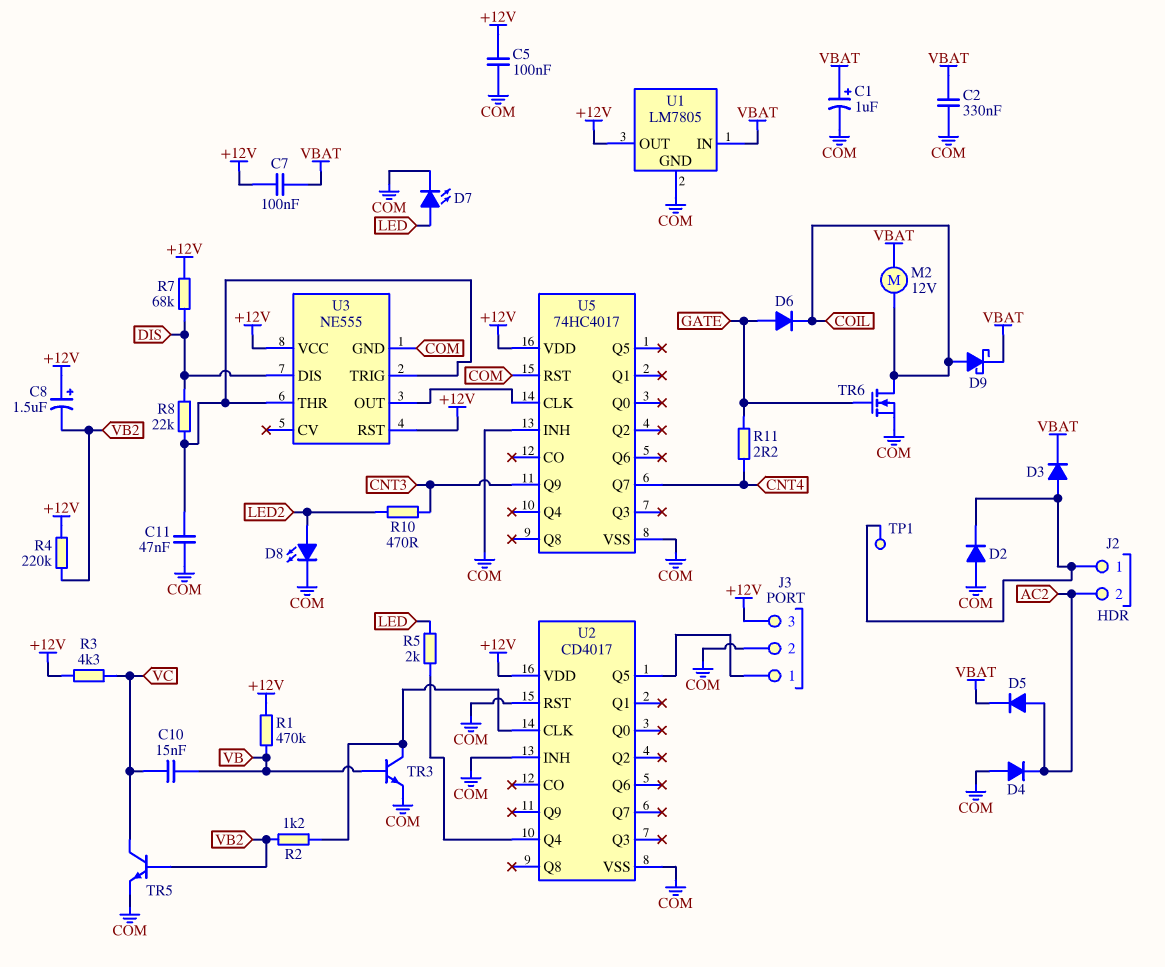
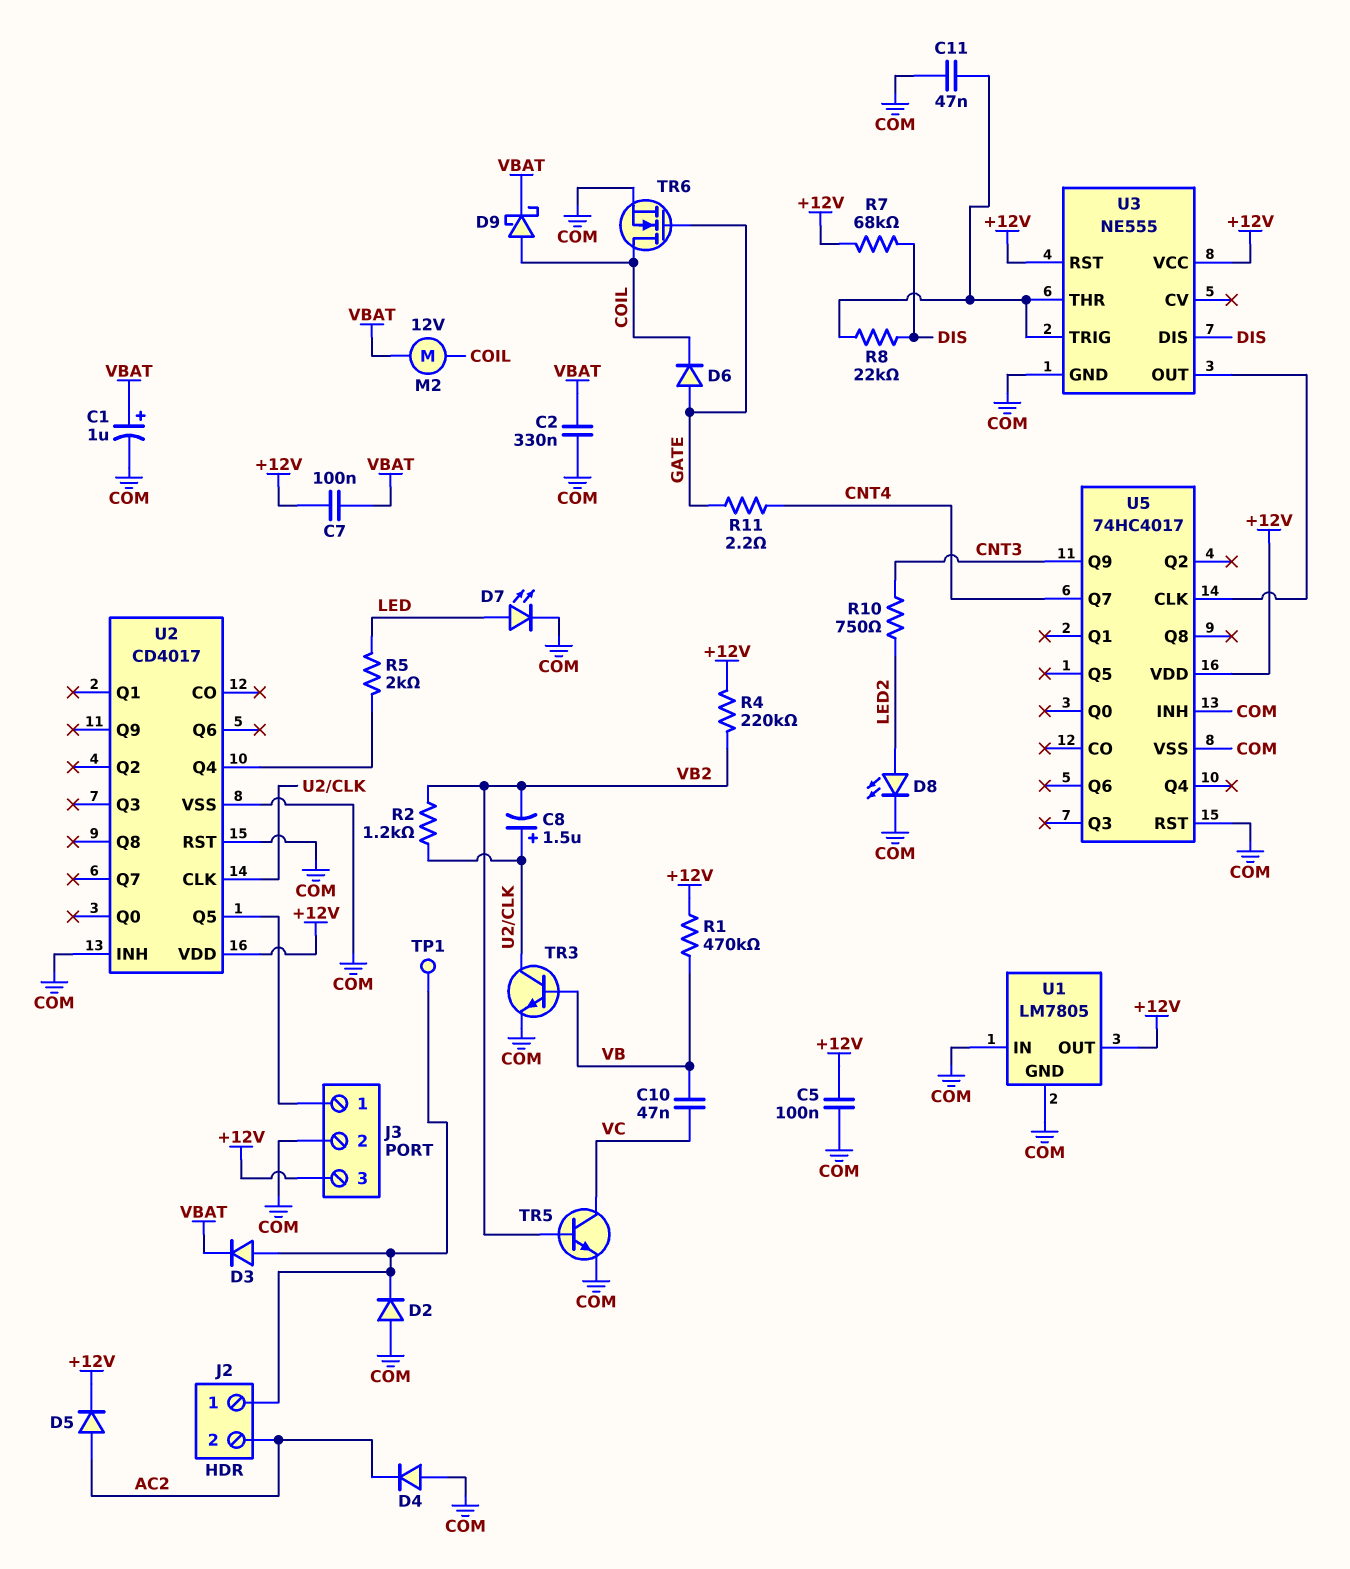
C8: 1.5uF (plus +12V, minus VB2) -> 1.5uF (plus U2/CLK, minus VB2)
C10: 15nF (VB, VC) -> 47nF (VB, VC)
D5: diode (A AC2, K VBAT) -> diode (A AC2, K +12V)
R3: 4.3k (+12V, VC) -> none
R10: 470 (CNT3, LED2) -> 750 (CNT3, LED2)
U1 pin IN: VBAT -> COM

